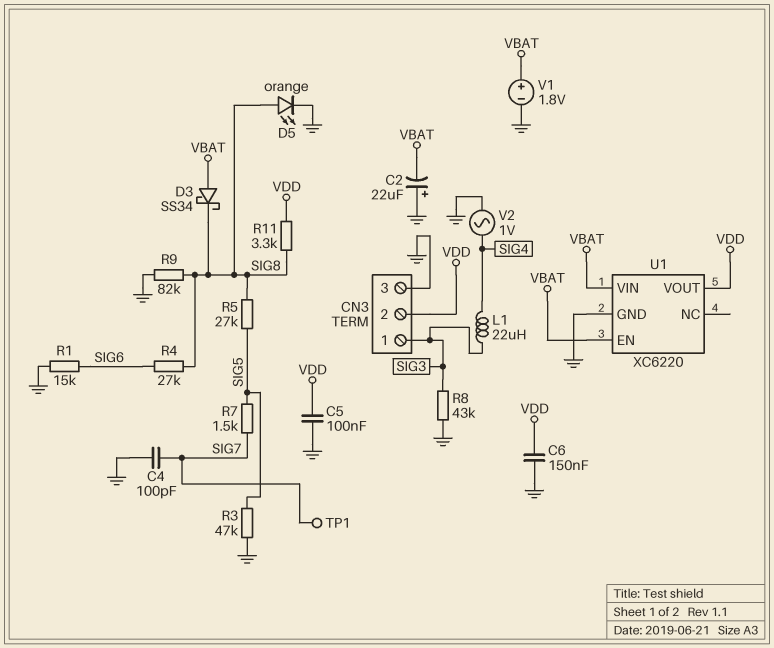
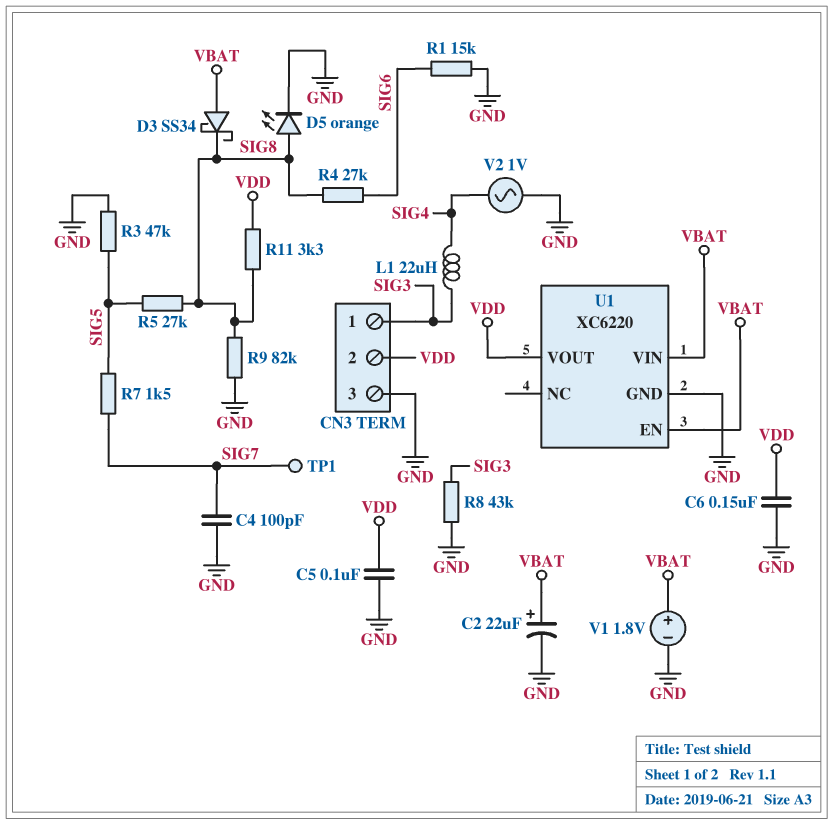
C2: 22uF (plus GND, minus VBAT) -> 22uF (plus VBAT, minus GND)

